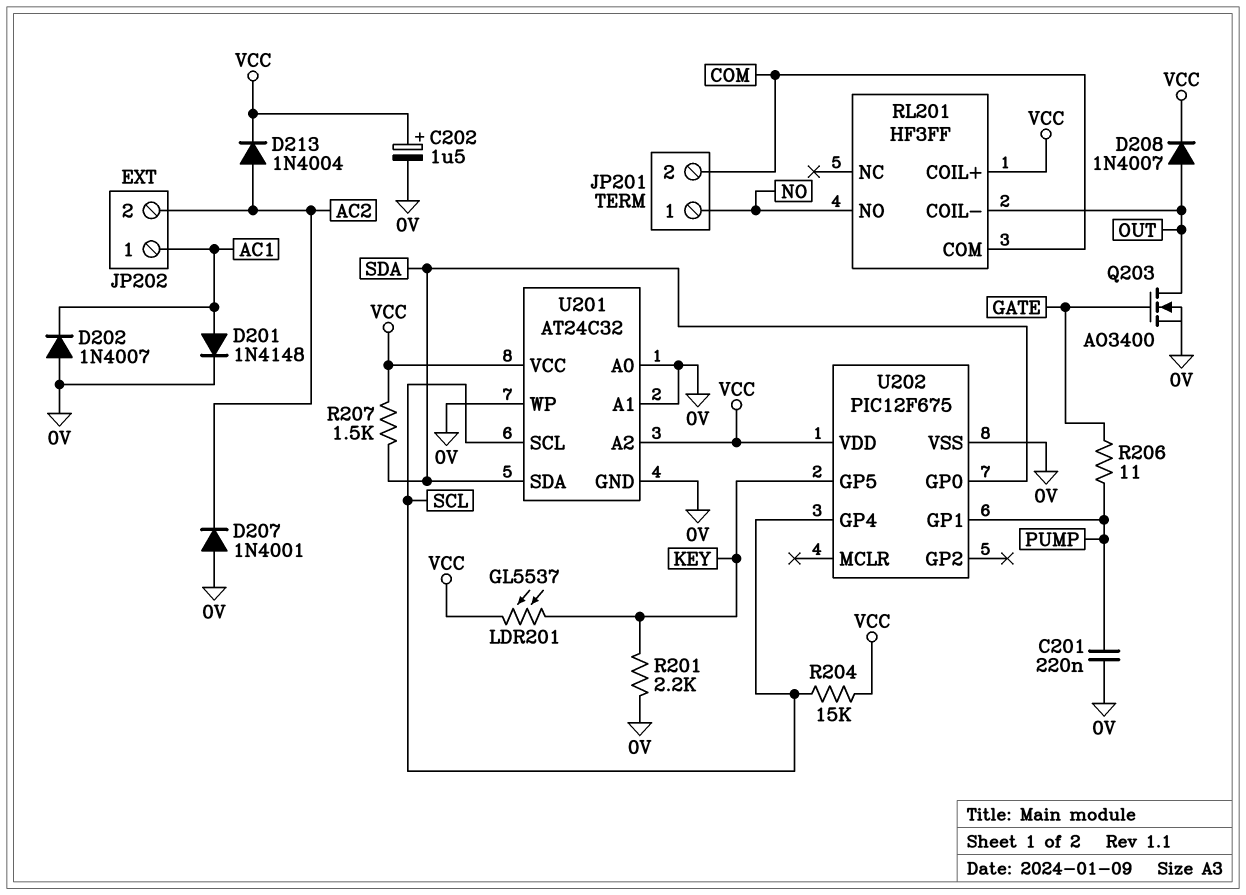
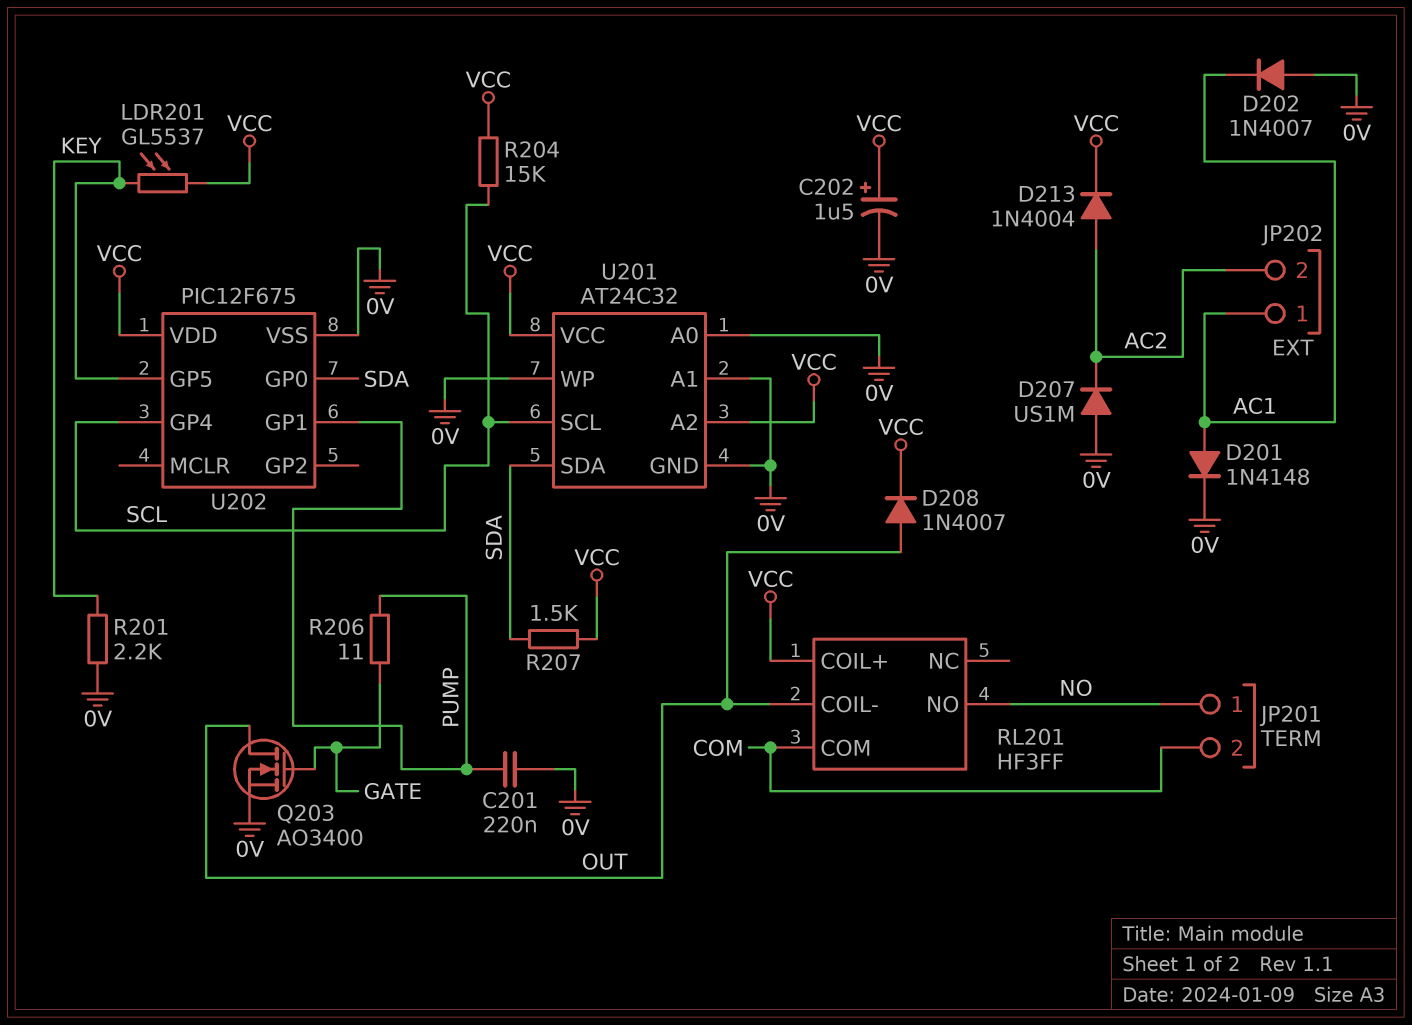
D207: diode 1N4001 (A 0V, K AC2) -> diode US1M (A 0V, K AC2)

